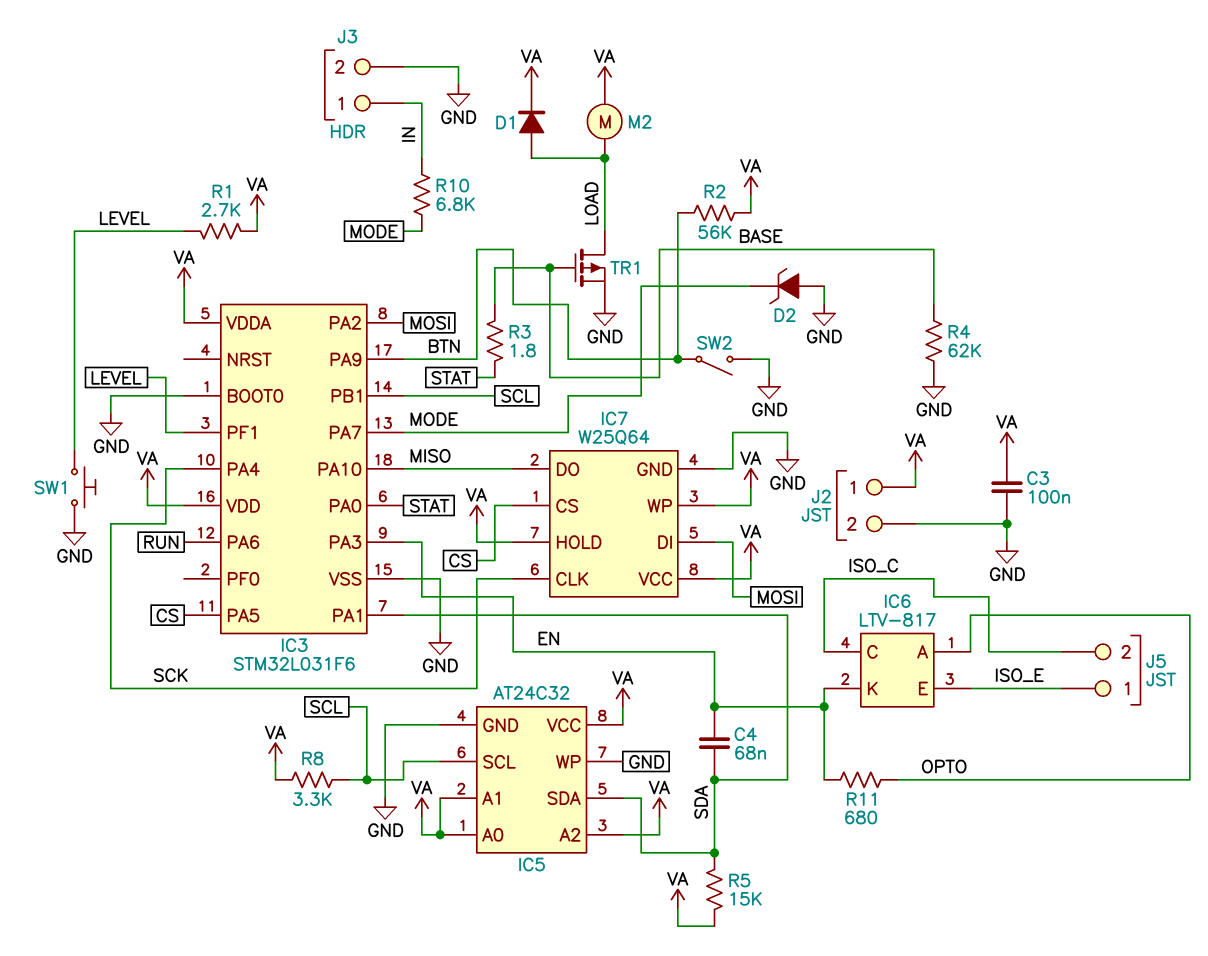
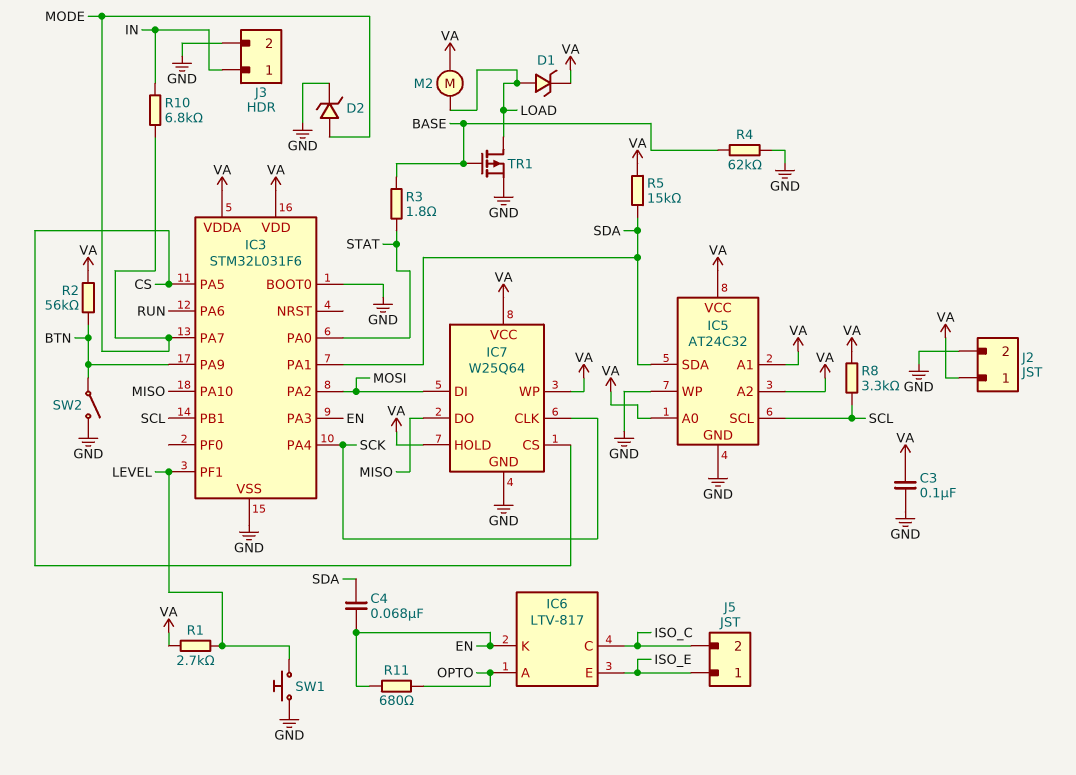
D1: diode (A LOAD, K VA) -> zener (A LOAD, K VA)
D2: zener (A GND, K MODE) -> zener (A MODE, K GND)

